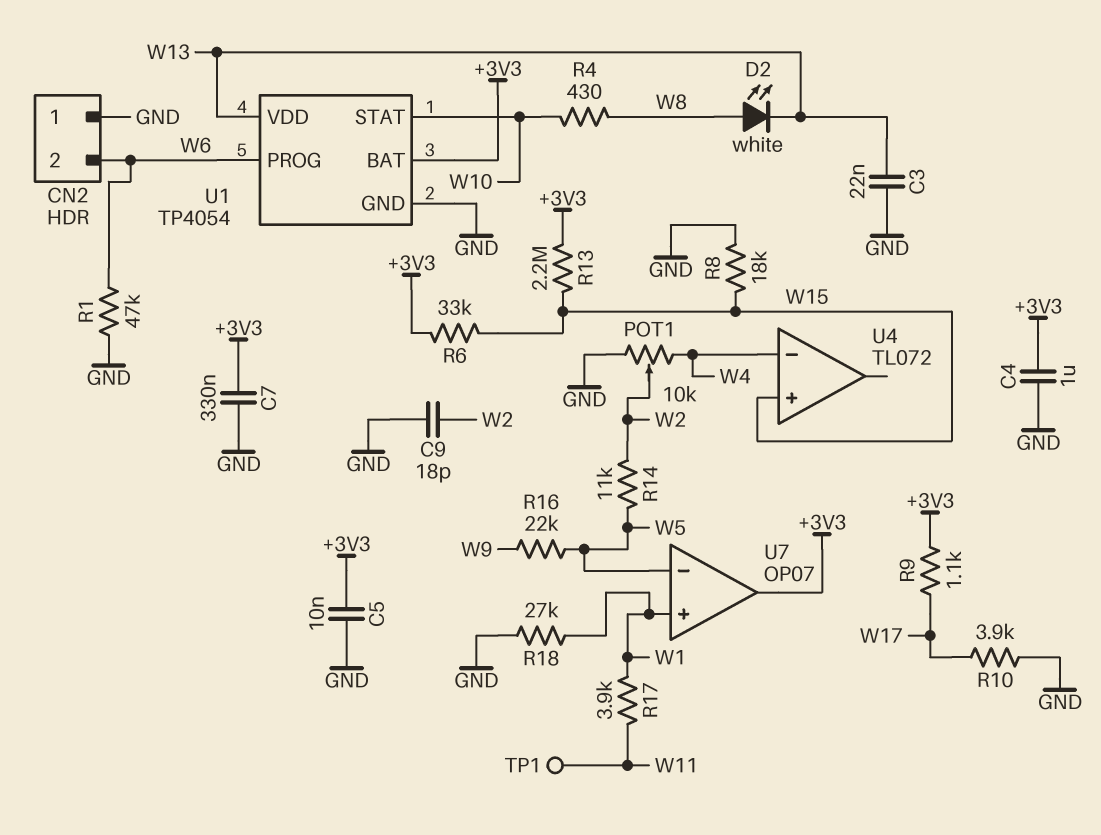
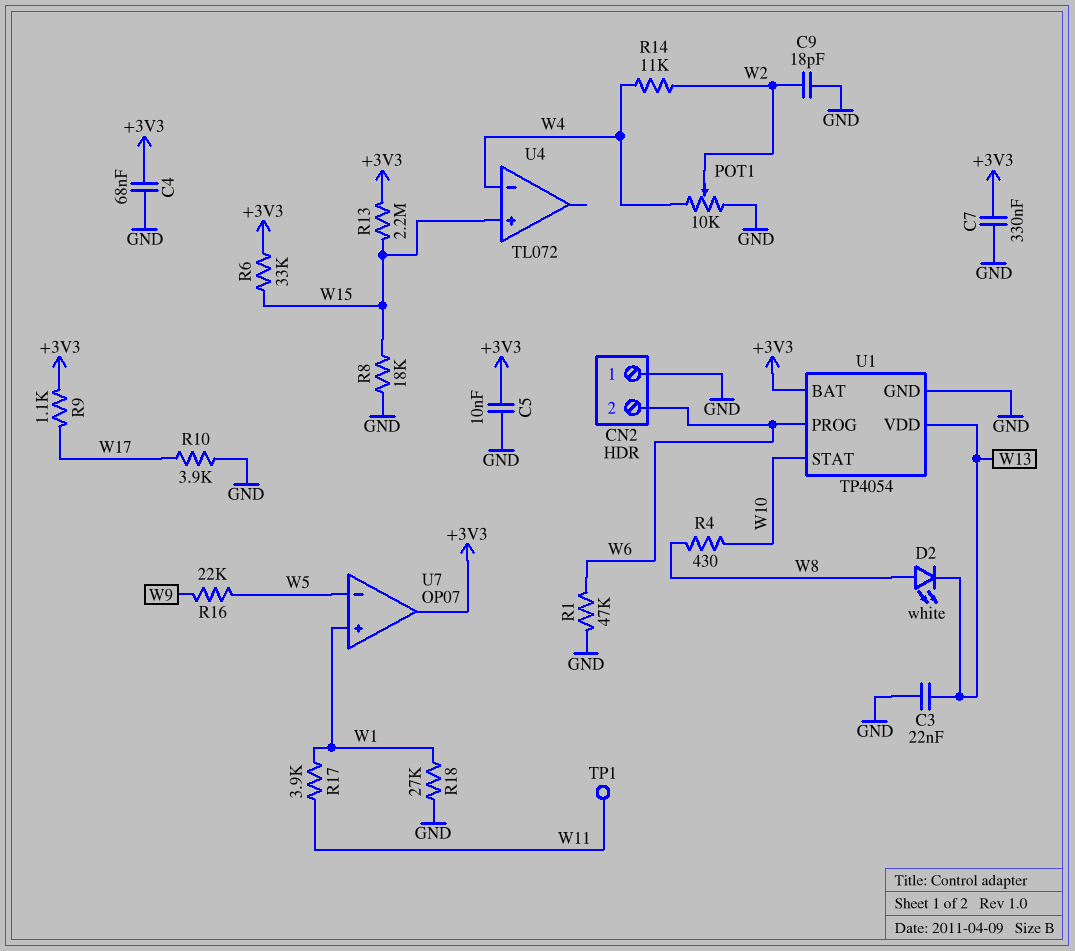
C4: 1uF (+3V3, GND) -> 68nF (+3V3, GND)
R14: 11k (W2, W5) -> 11k (W2, W4)

